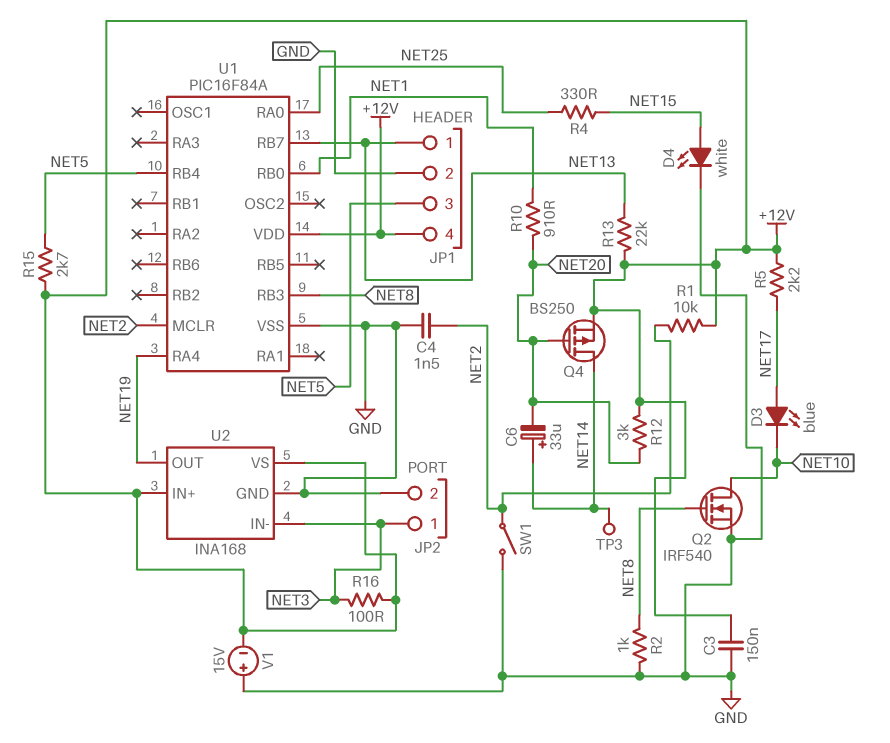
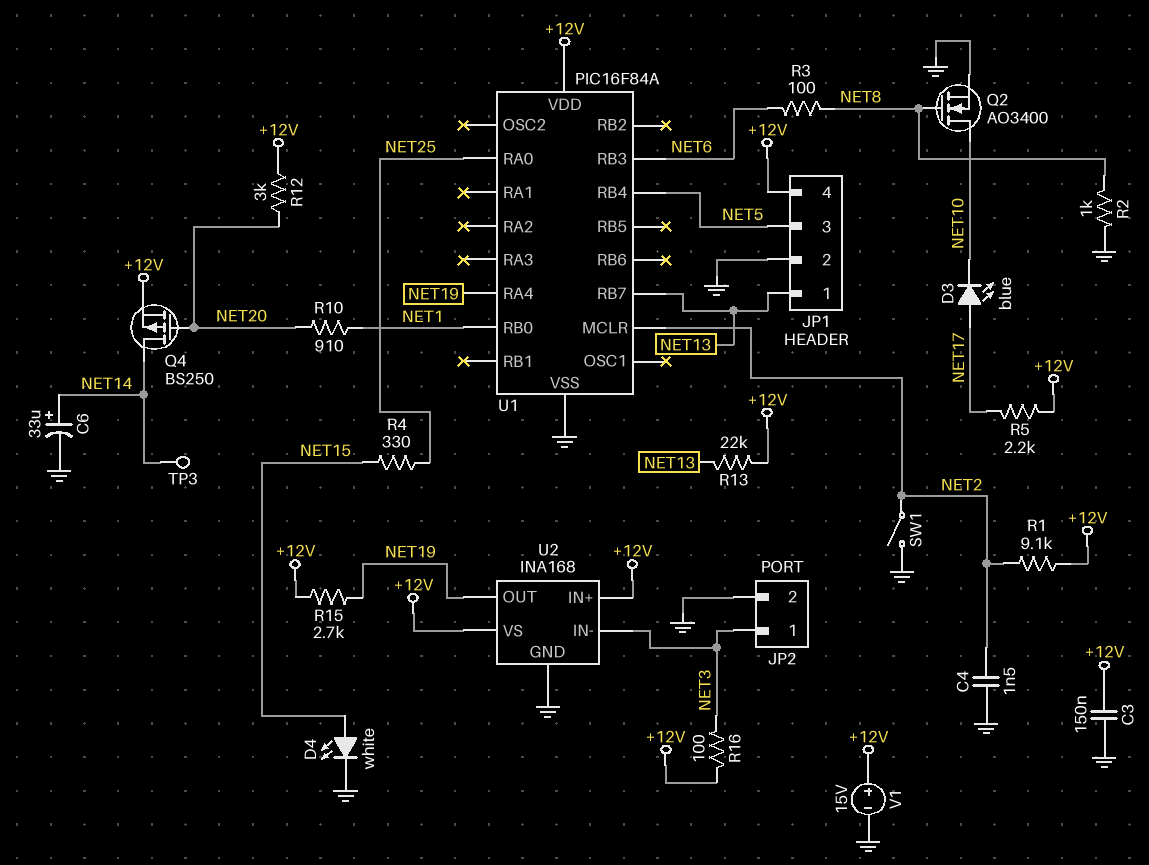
C6: 33uF (plus NET14, minus NET20) -> 33uF (plus NET14, minus GND)
Q2: NMOS IRF540 (G NET8, D NET10, S GND) -> NMOS AO3400 (G NET8, D NET10, S GND)
R1: 10k (+12V, NET2) -> 9.1k (+12V, NET2)
R3: none -> 100 (NET6, NET8)
R15: 2.7k (+12V, NET5) -> 2.7k (+12V, NET19)
U1 pin RB3: NET8 -> NET6
V1: 15V (plus GND, minus +12V) -> 15V (plus +12V, minus GND)

